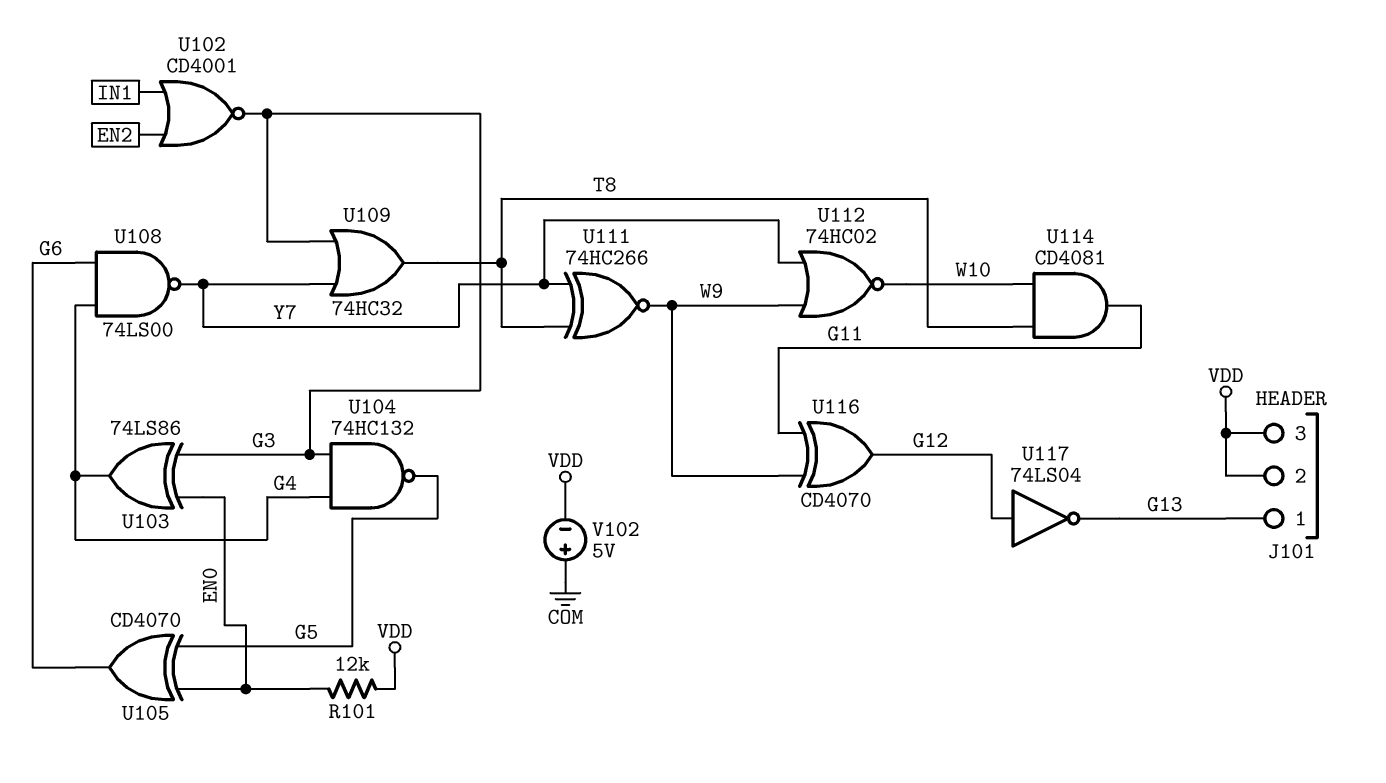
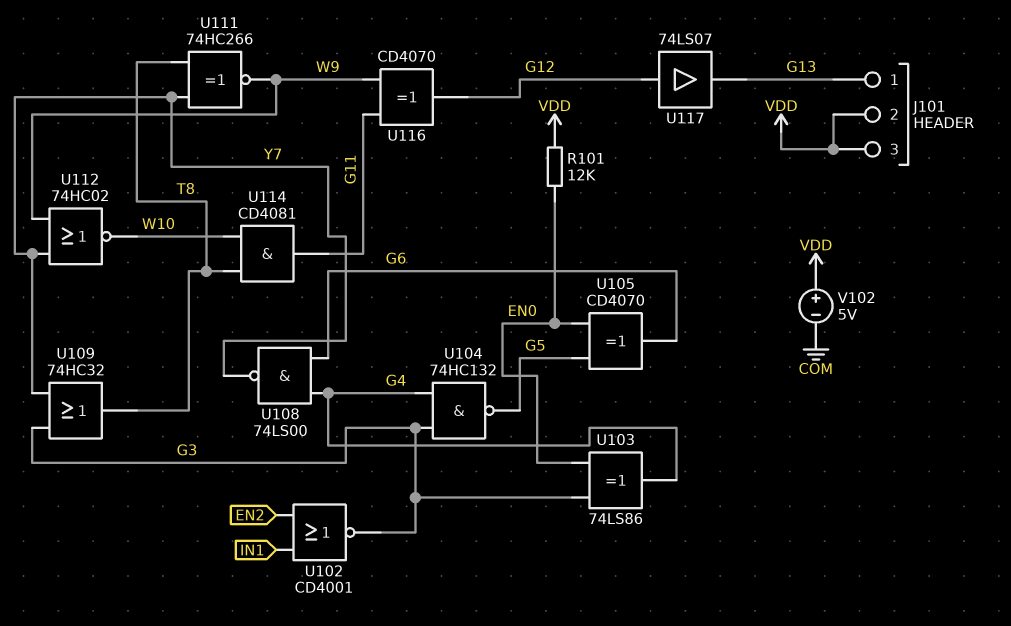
U117: NOT 74LS04 (in G12, out G13) -> buffer 74LS07 (in G12, out G13)
V102: 5V (plus COM, minus VDD) -> 5V (plus VDD, minus COM)

